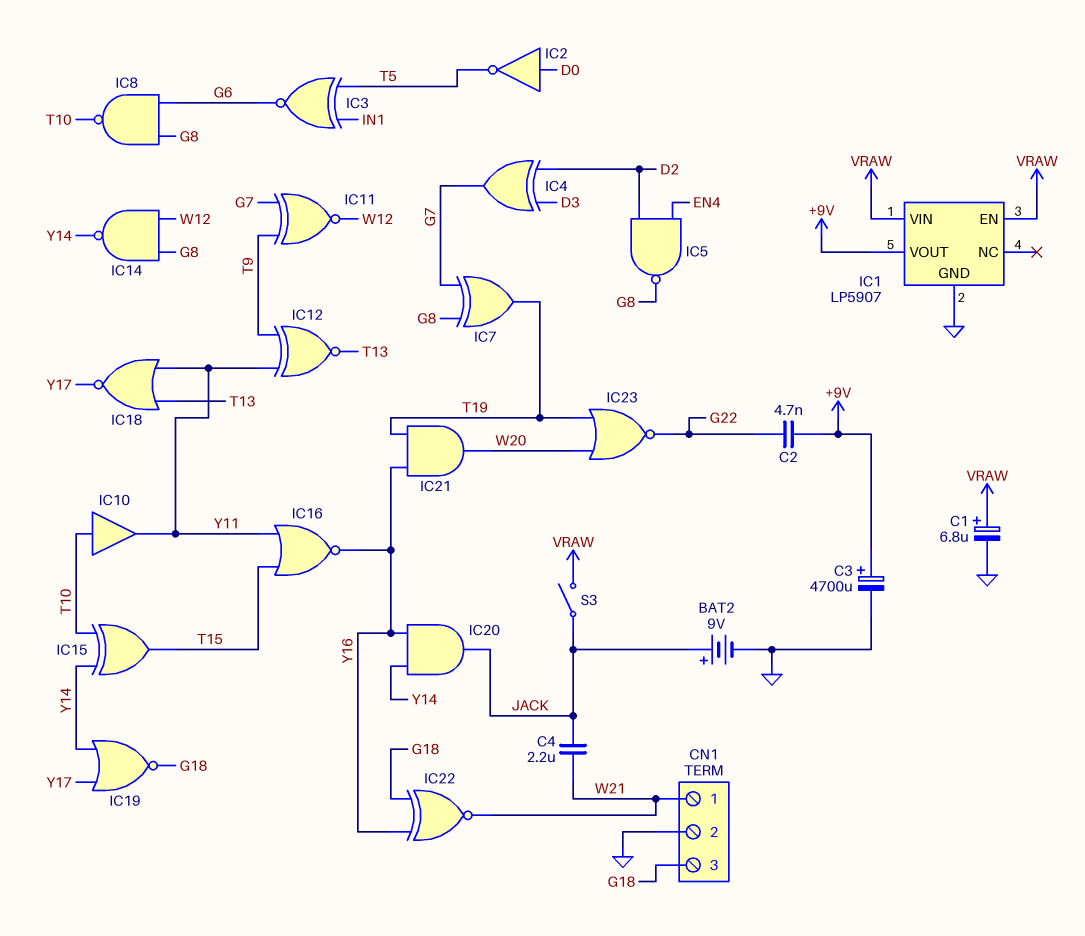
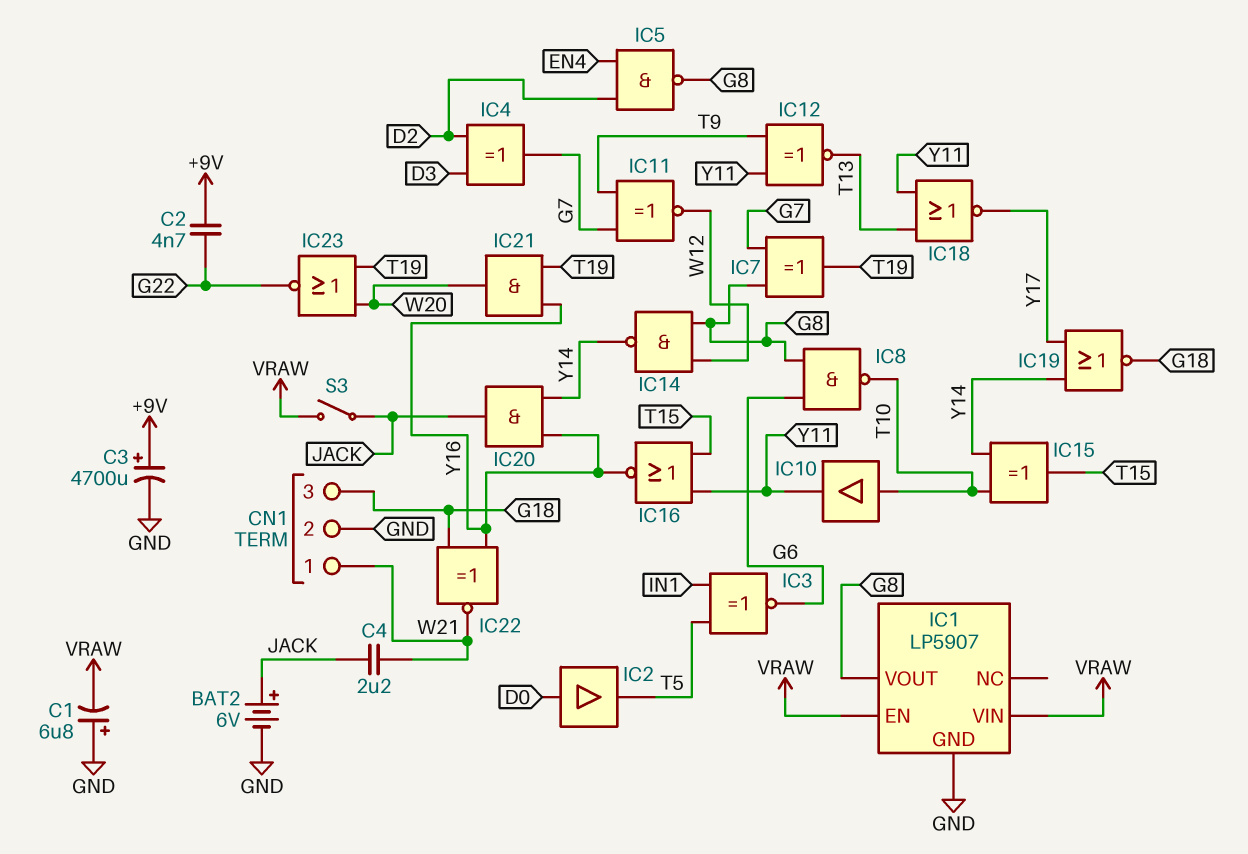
BAT2: 9V (plus JACK, minus GND) -> 6V (plus JACK, minus GND)
C1: 6.8uF (plus VRAW, minus GND) -> 6.8uF (plus GND, minus VRAW)
IC1 pin VOUT: +9V -> G8
IC2: NOT (in D0, out T5) -> buffer (in D0, out T5)

